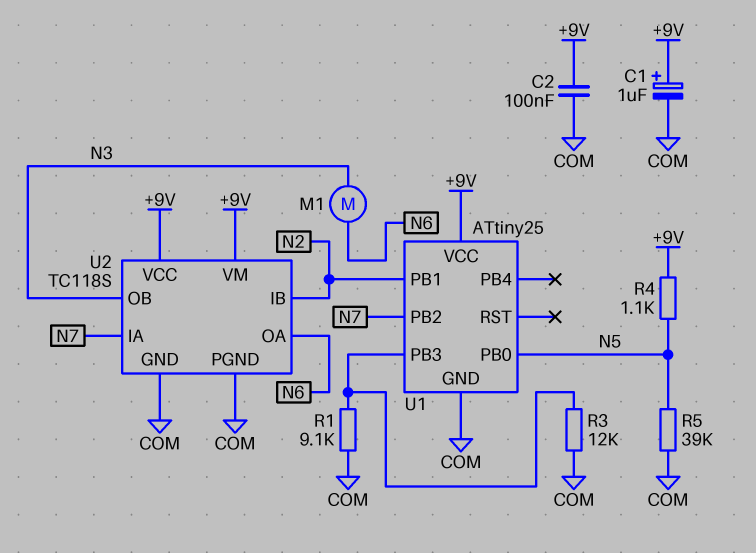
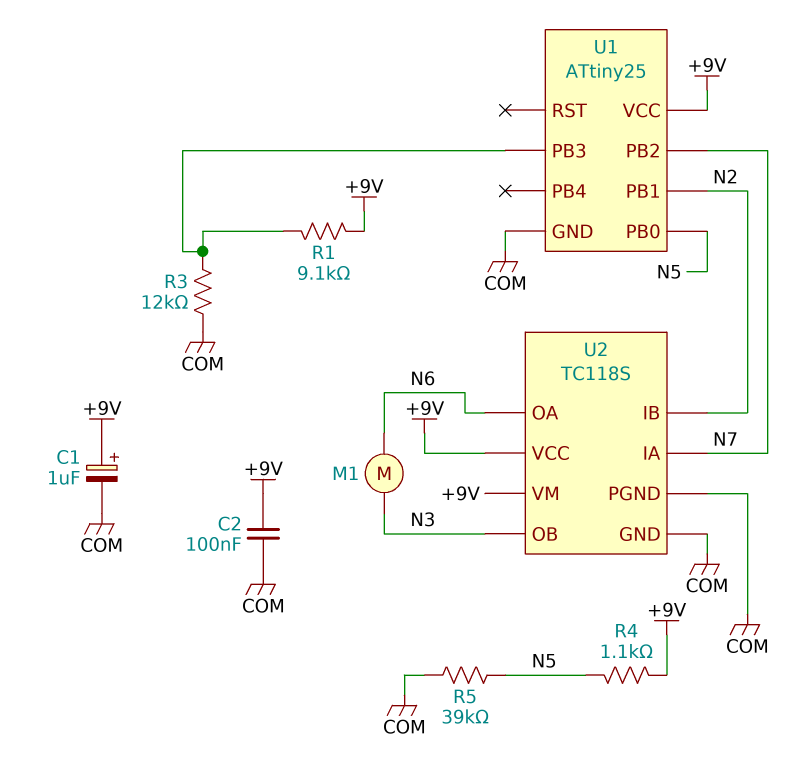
R1: 9.1k (COM, U1/PB3) -> 9.1k (+9V, U1/PB3)

